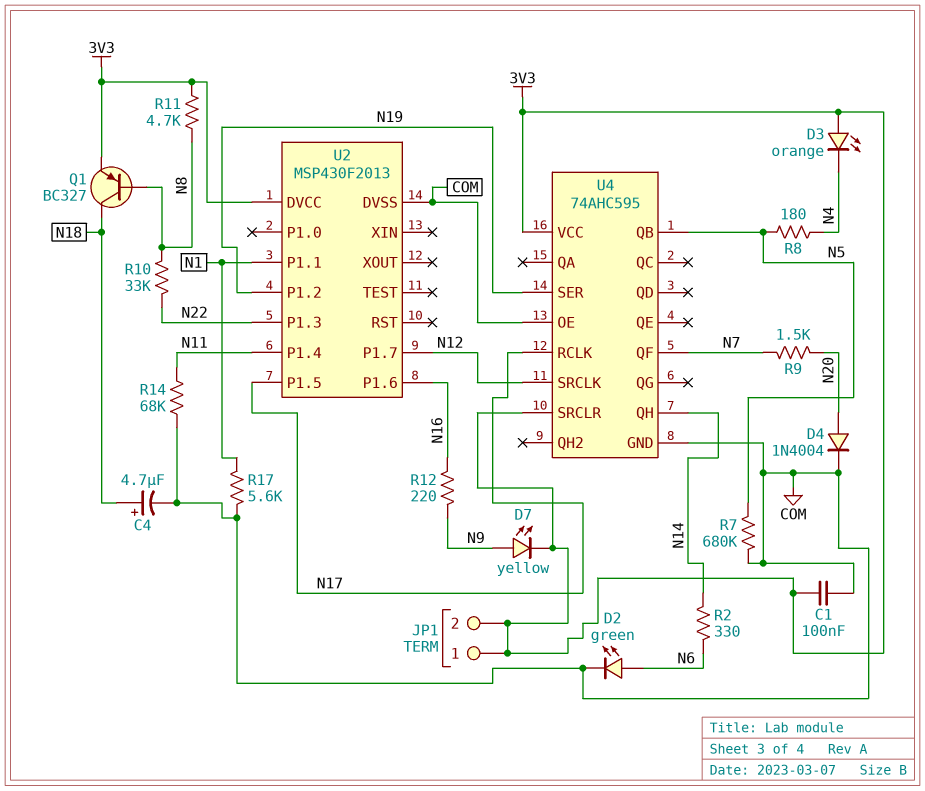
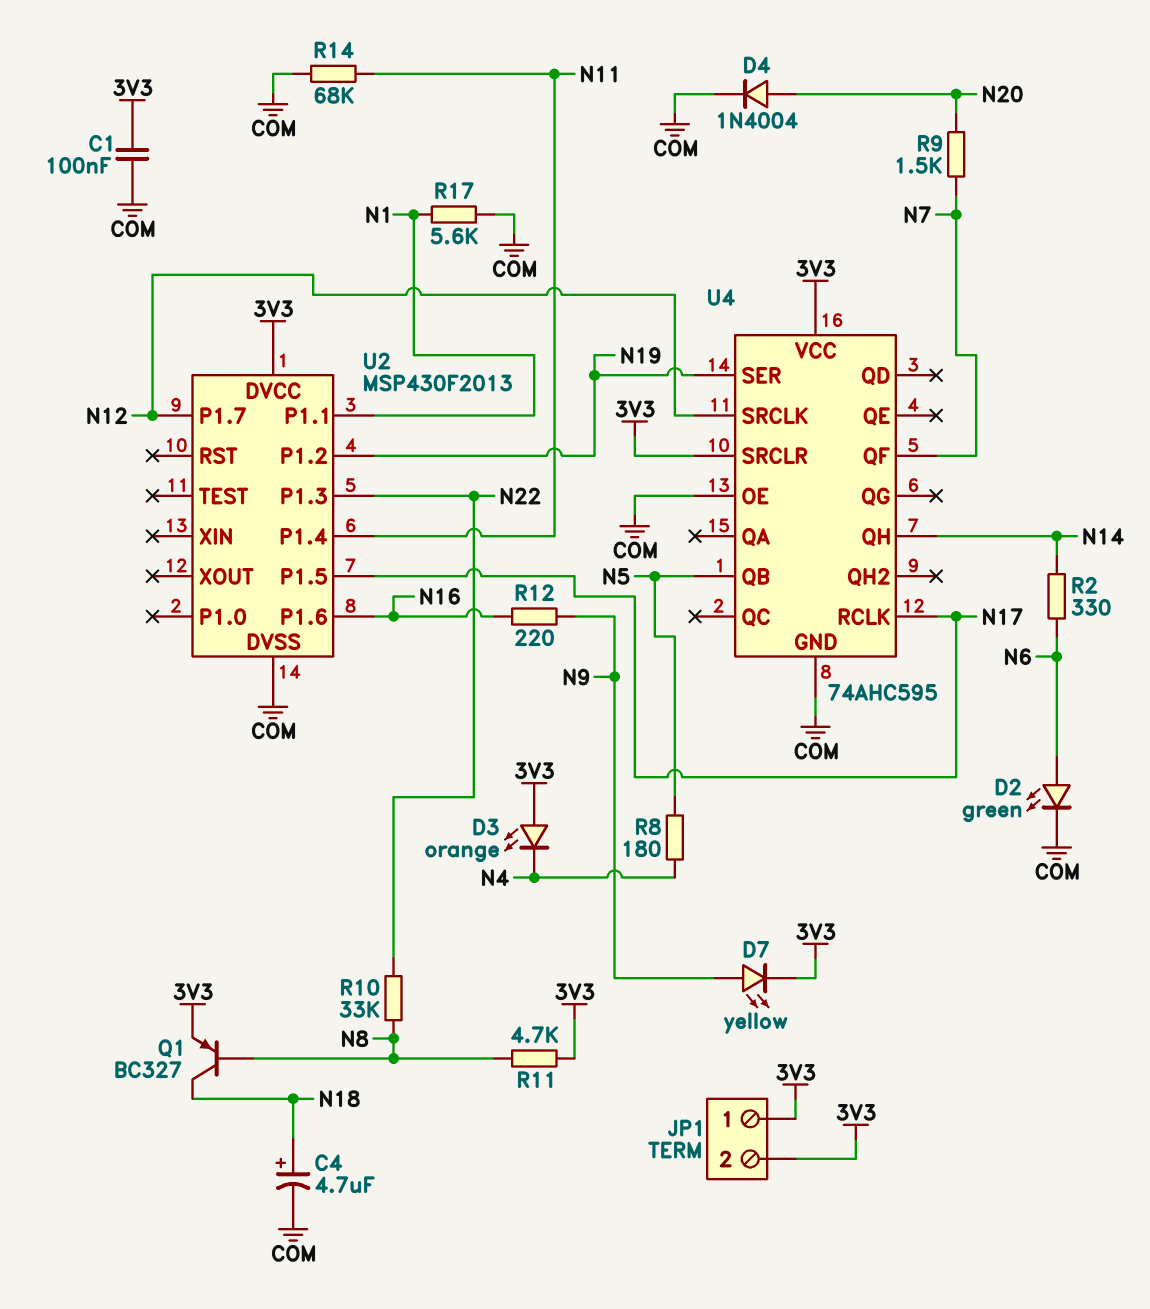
R7: 680k (COM, N5) -> none

